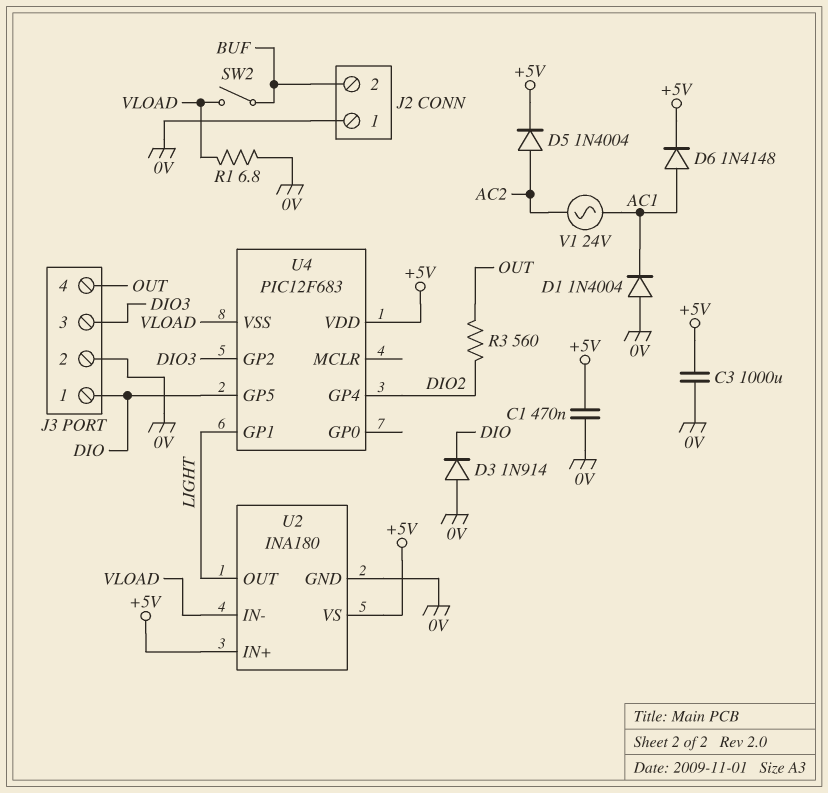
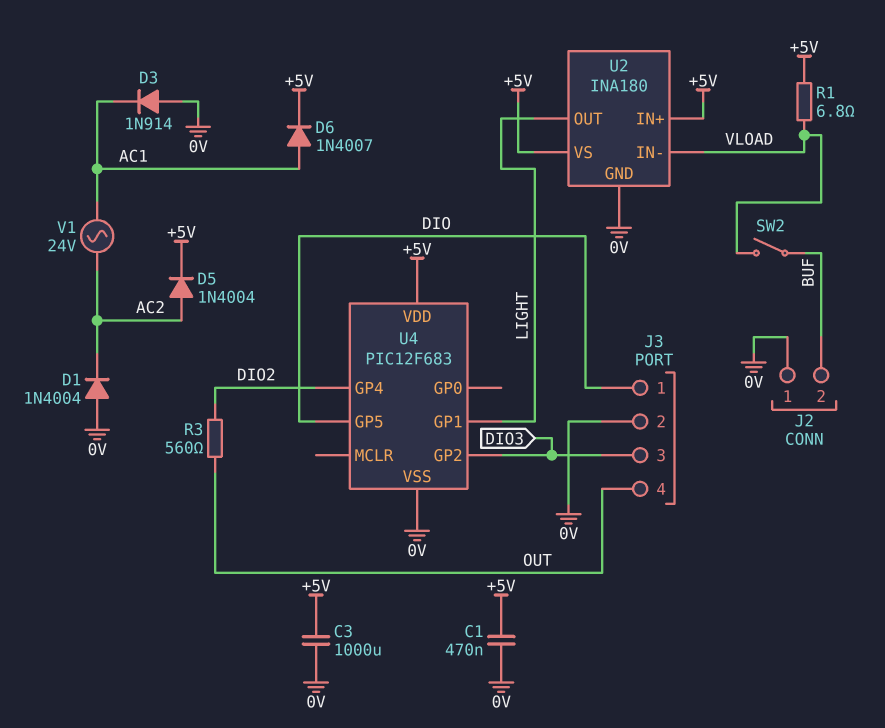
D1: diode 1N4004 (A 0V, K AC1) -> diode 1N4004 (A 0V, K AC2)
D3: diode 1N914 (A 0V, K DIO) -> diode 1N914 (A 0V, K AC1)
D6: diode 1N4148 (A AC1, K +5V) -> diode 1N4007 (A AC1, K +5V)
R1: 6.8 (0V, VLOAD) -> 6.8 (+5V, VLOAD)
U4 pin VSS: VLOAD -> 0V

